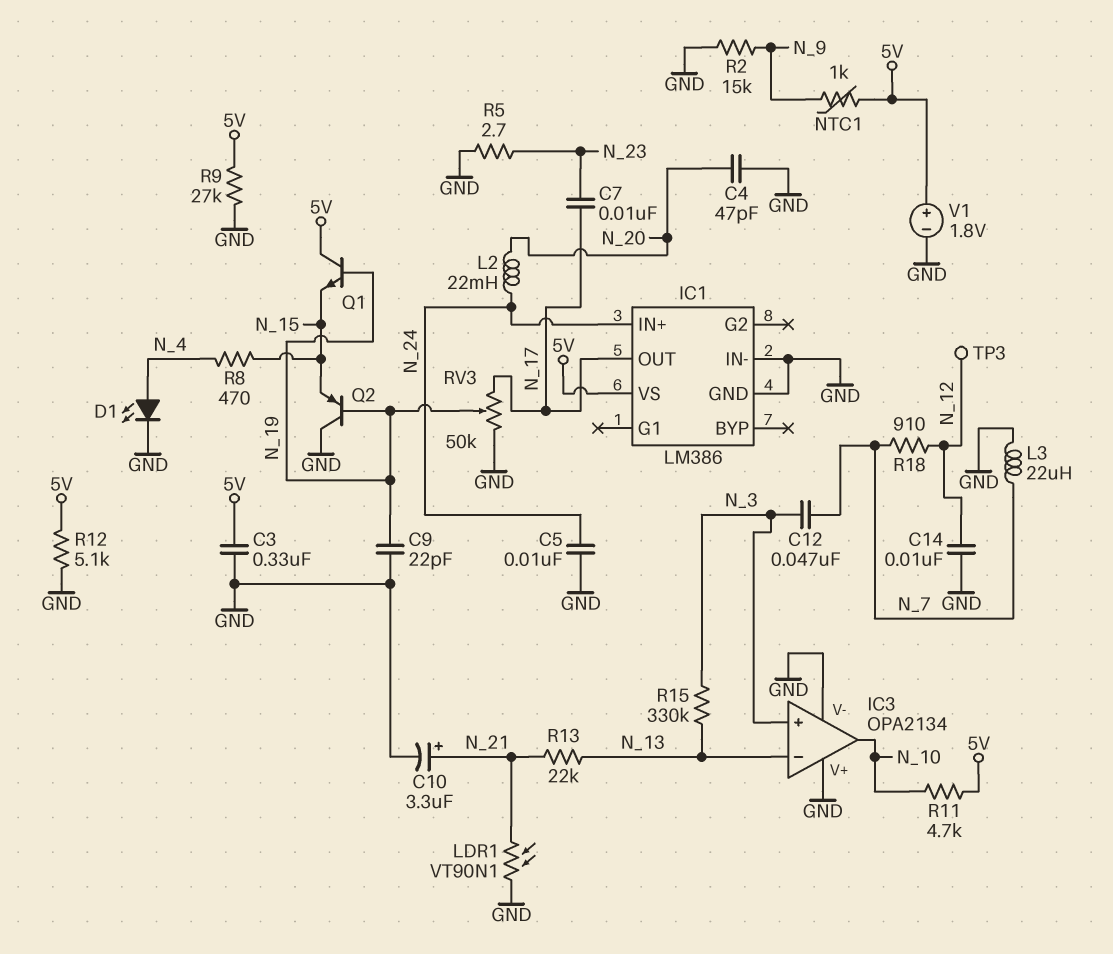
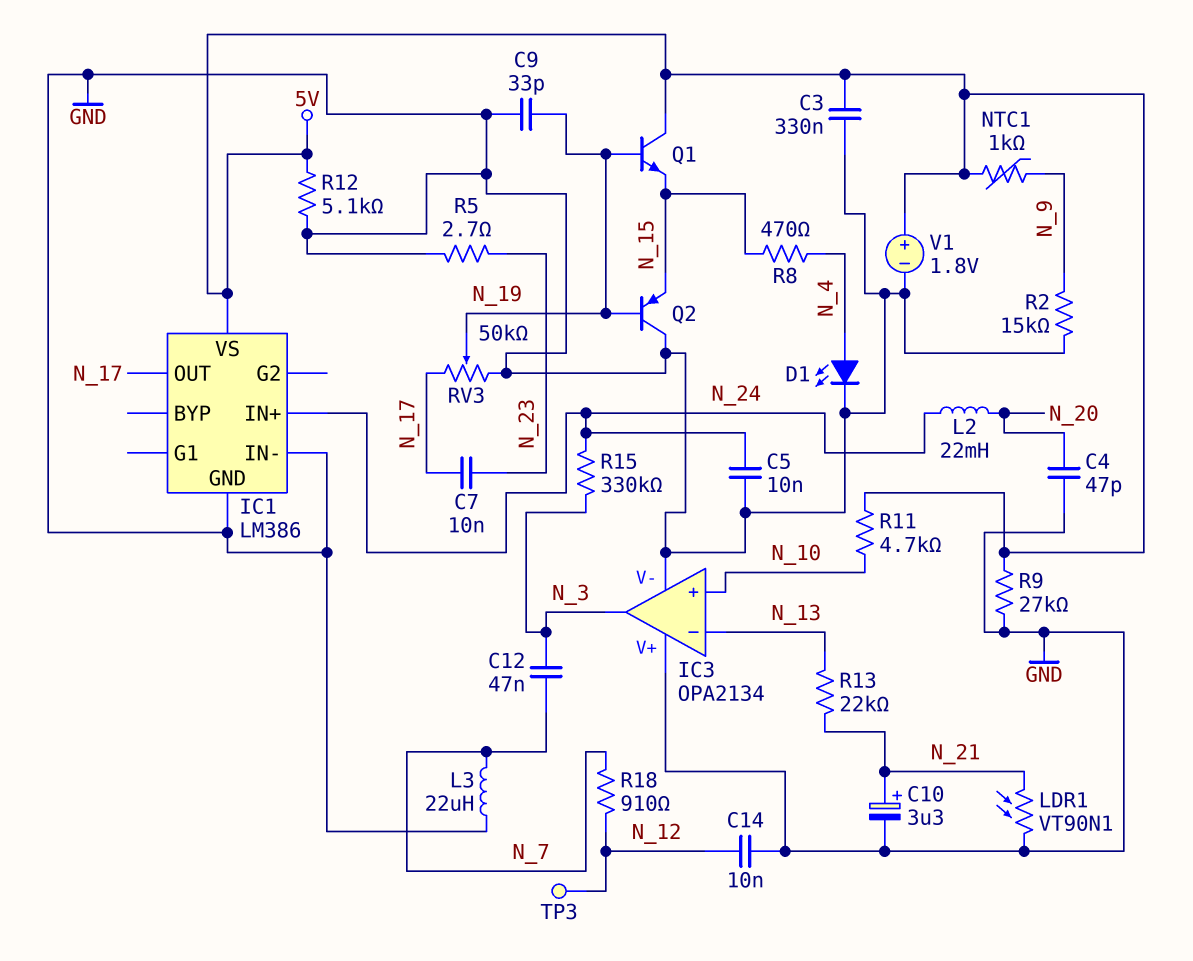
C9: 22pF (GND, N_19) -> 33pF (GND, N_19)
IC3 pin in+: N_3 -> N_10
IC3 pin out: N_10 -> N_3
R15: 330k (N_3, N_13) -> 330k (N_3, N_24)

